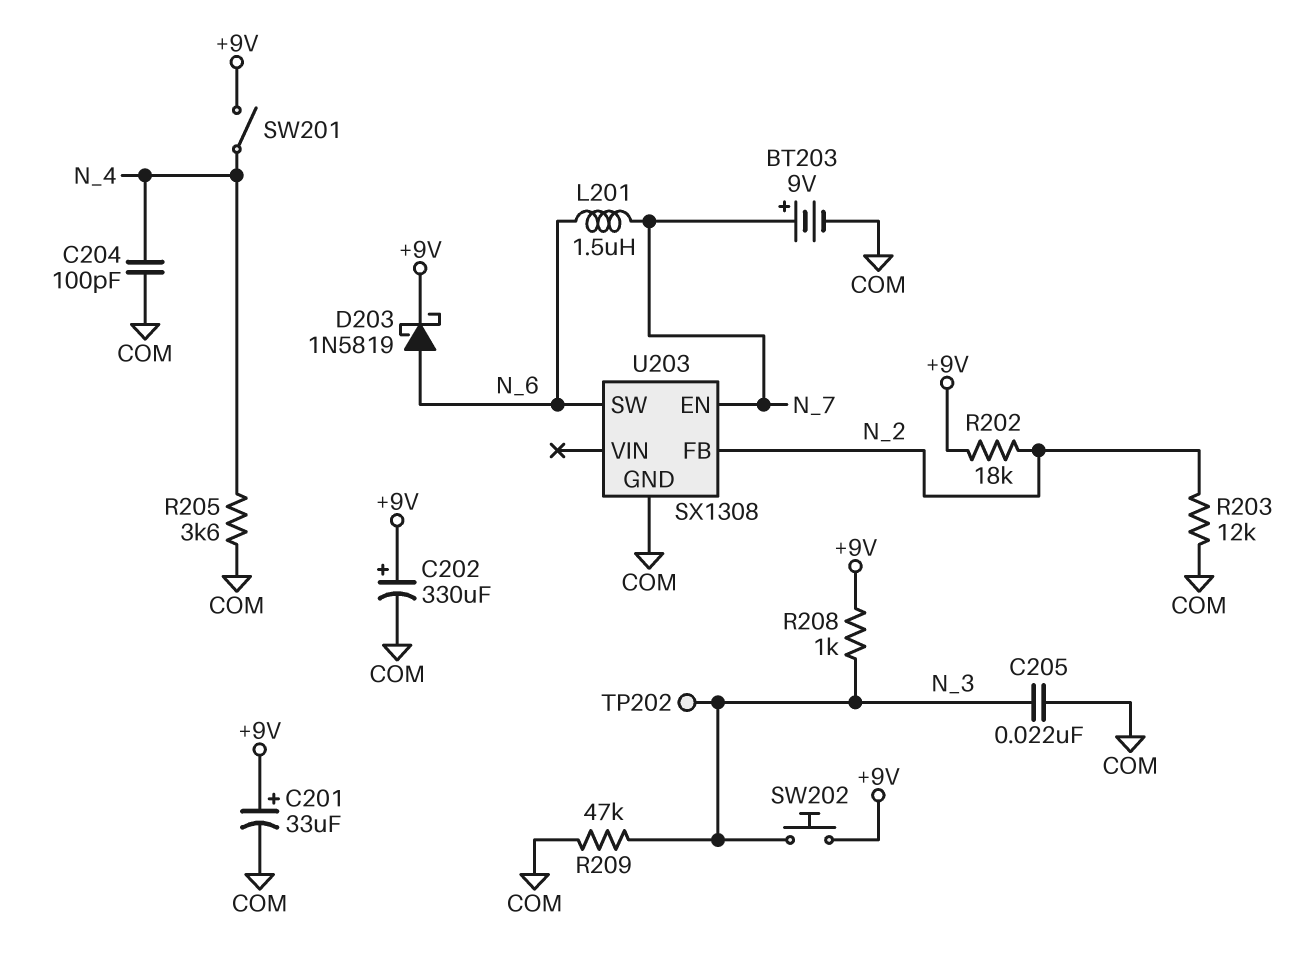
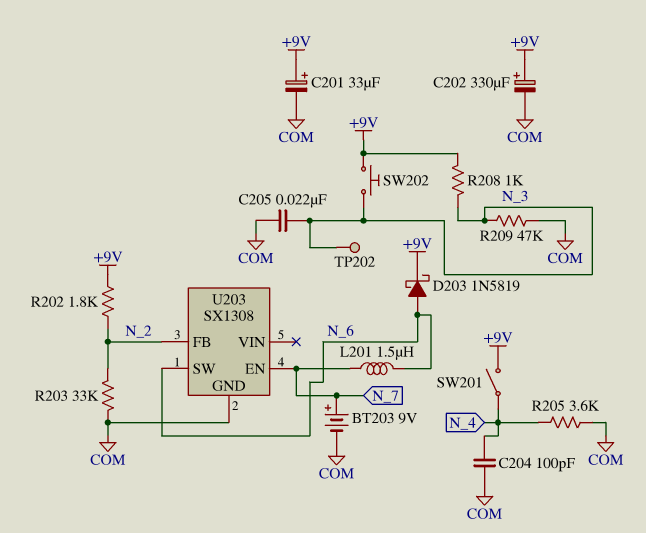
R202: 18k (+9V, N_2) -> 1.8k (+9V, N_2)
R203: 12k (COM, N_2) -> 33k (COM, N_2)

